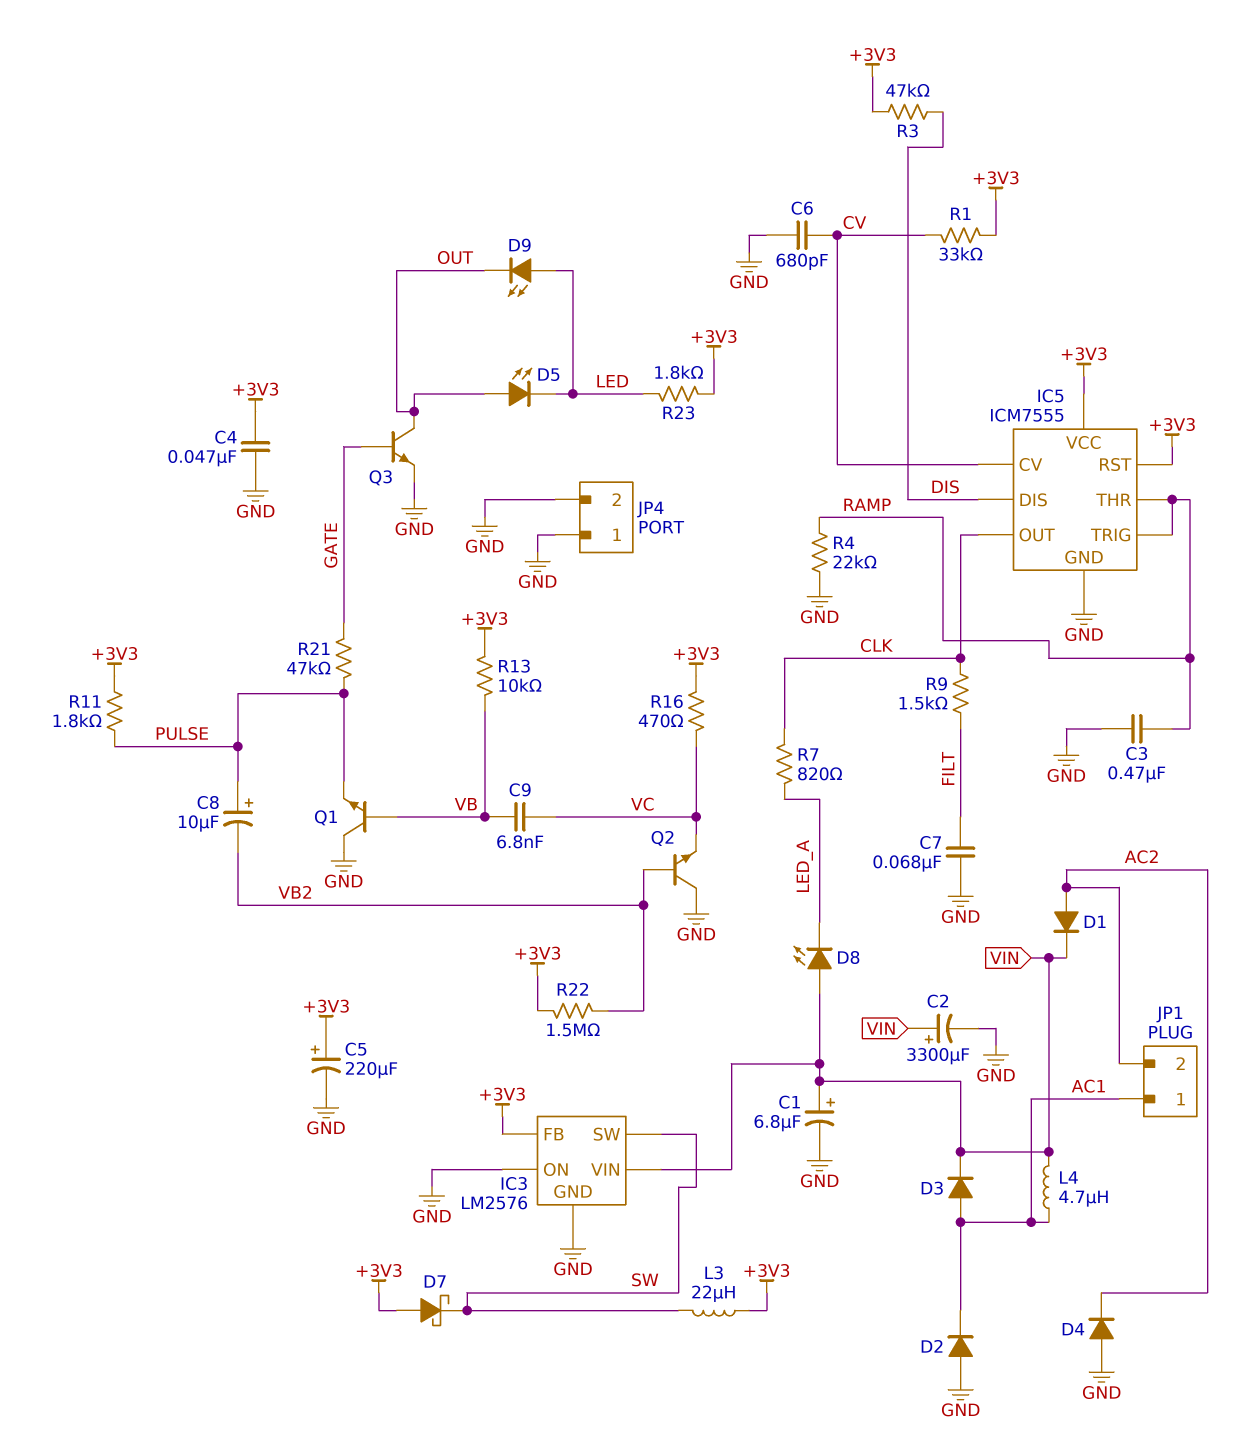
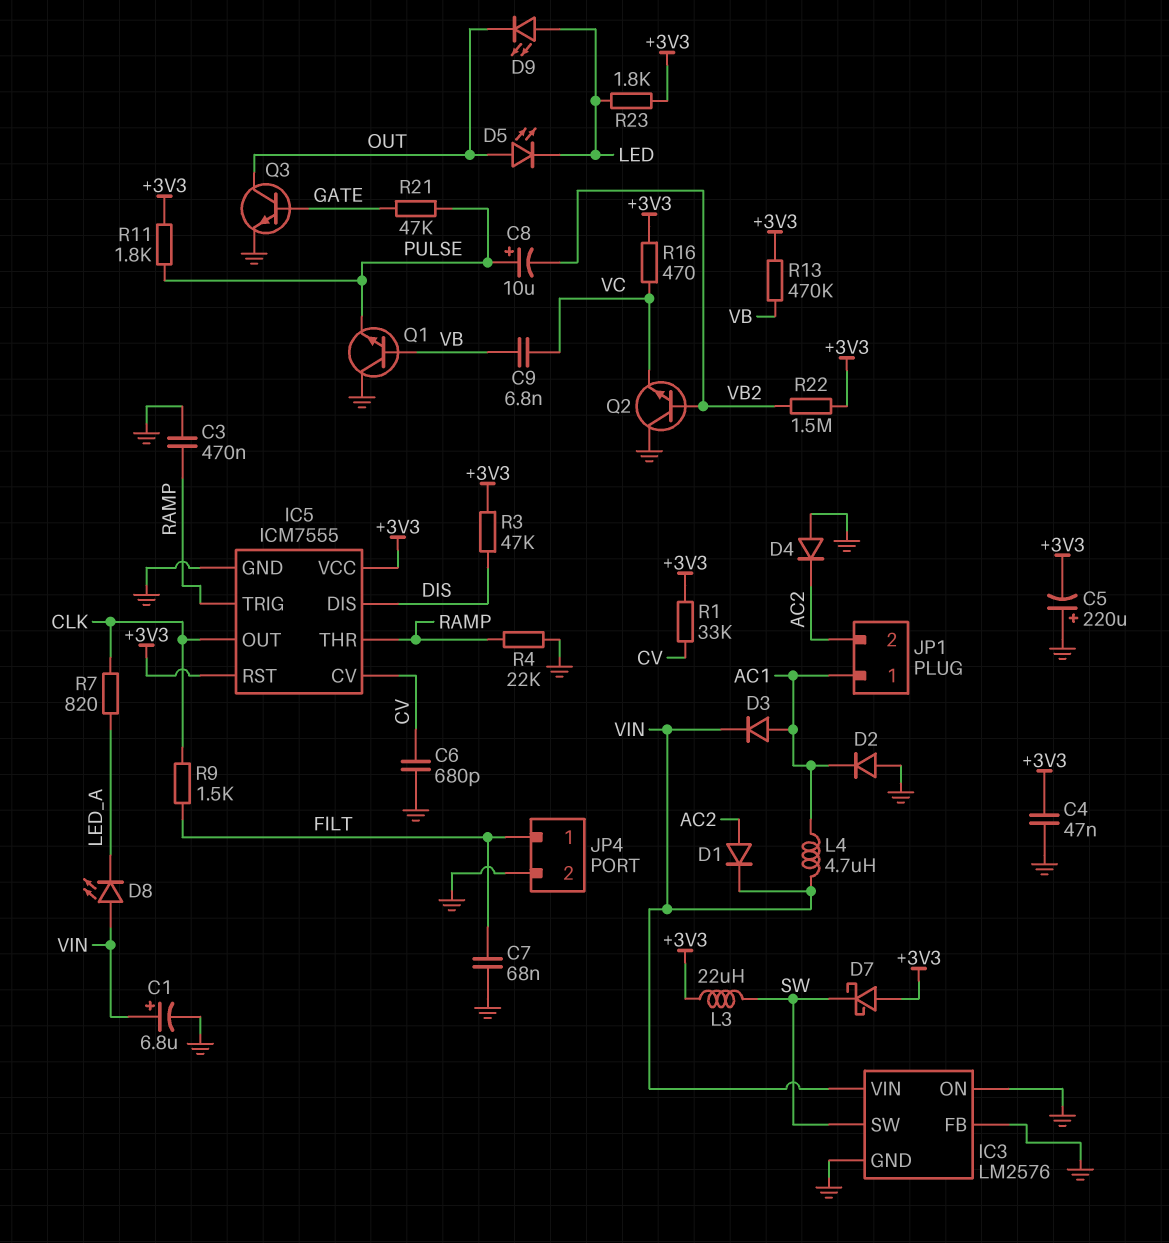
C2: 3300uF (plus VIN, minus GND) -> none
C5: 220uF (plus +3V3, minus GND) -> 220uF (plus GND, minus +3V3)
IC3 pin FB: +3V3 -> GND
JP4 pin 1: GND -> FILT
R13: 10k (+3V3, VB) -> 470k (+3V3, VB)

